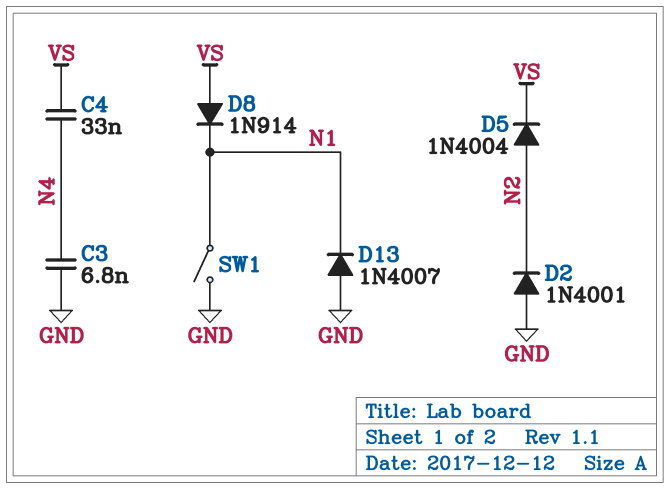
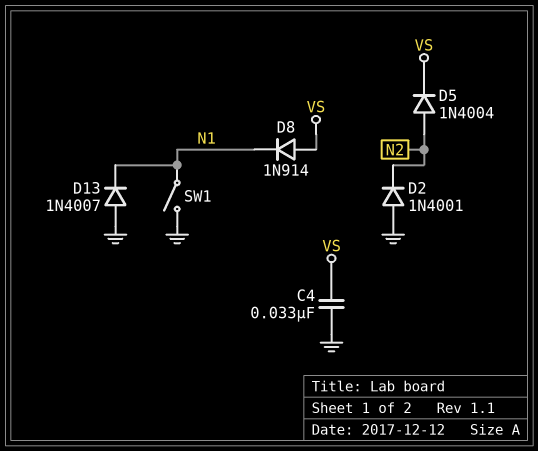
C3: 6.8nF (GND, N4) -> none
C4: 33nF (N4, VS) -> 33nF (GND, VS)

